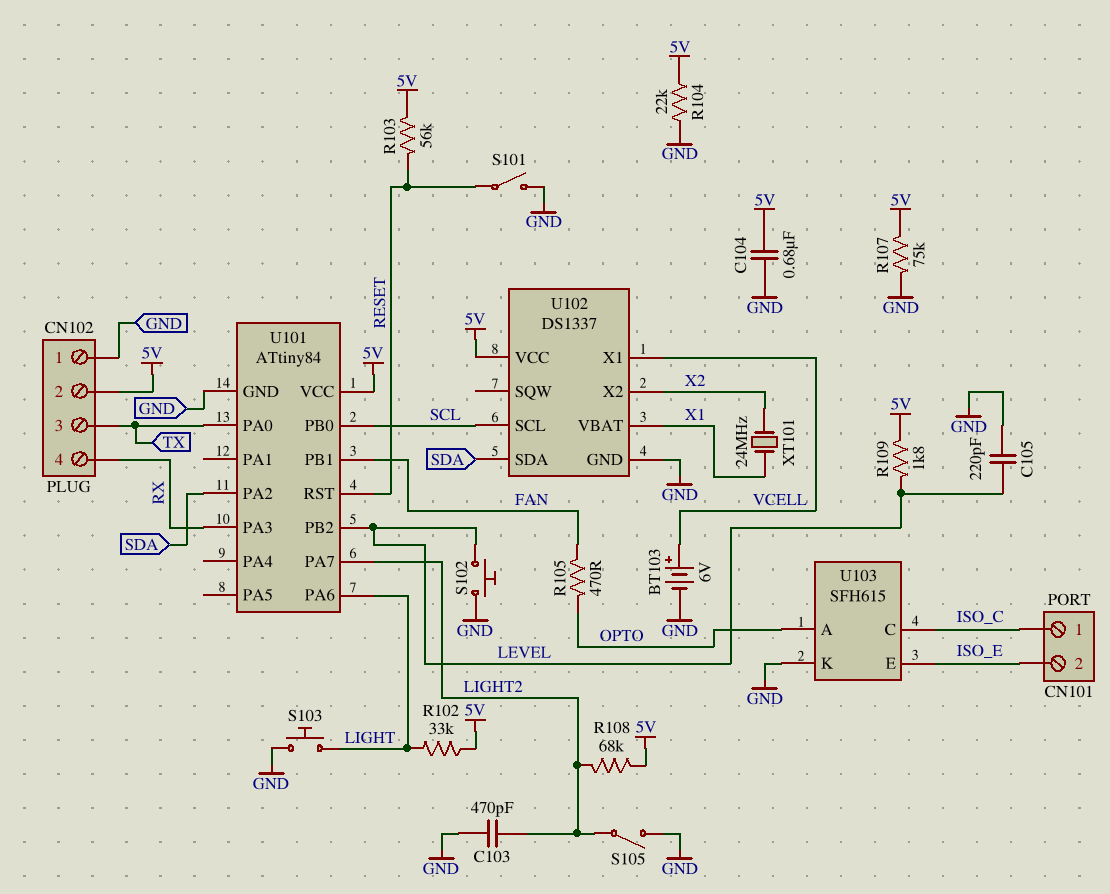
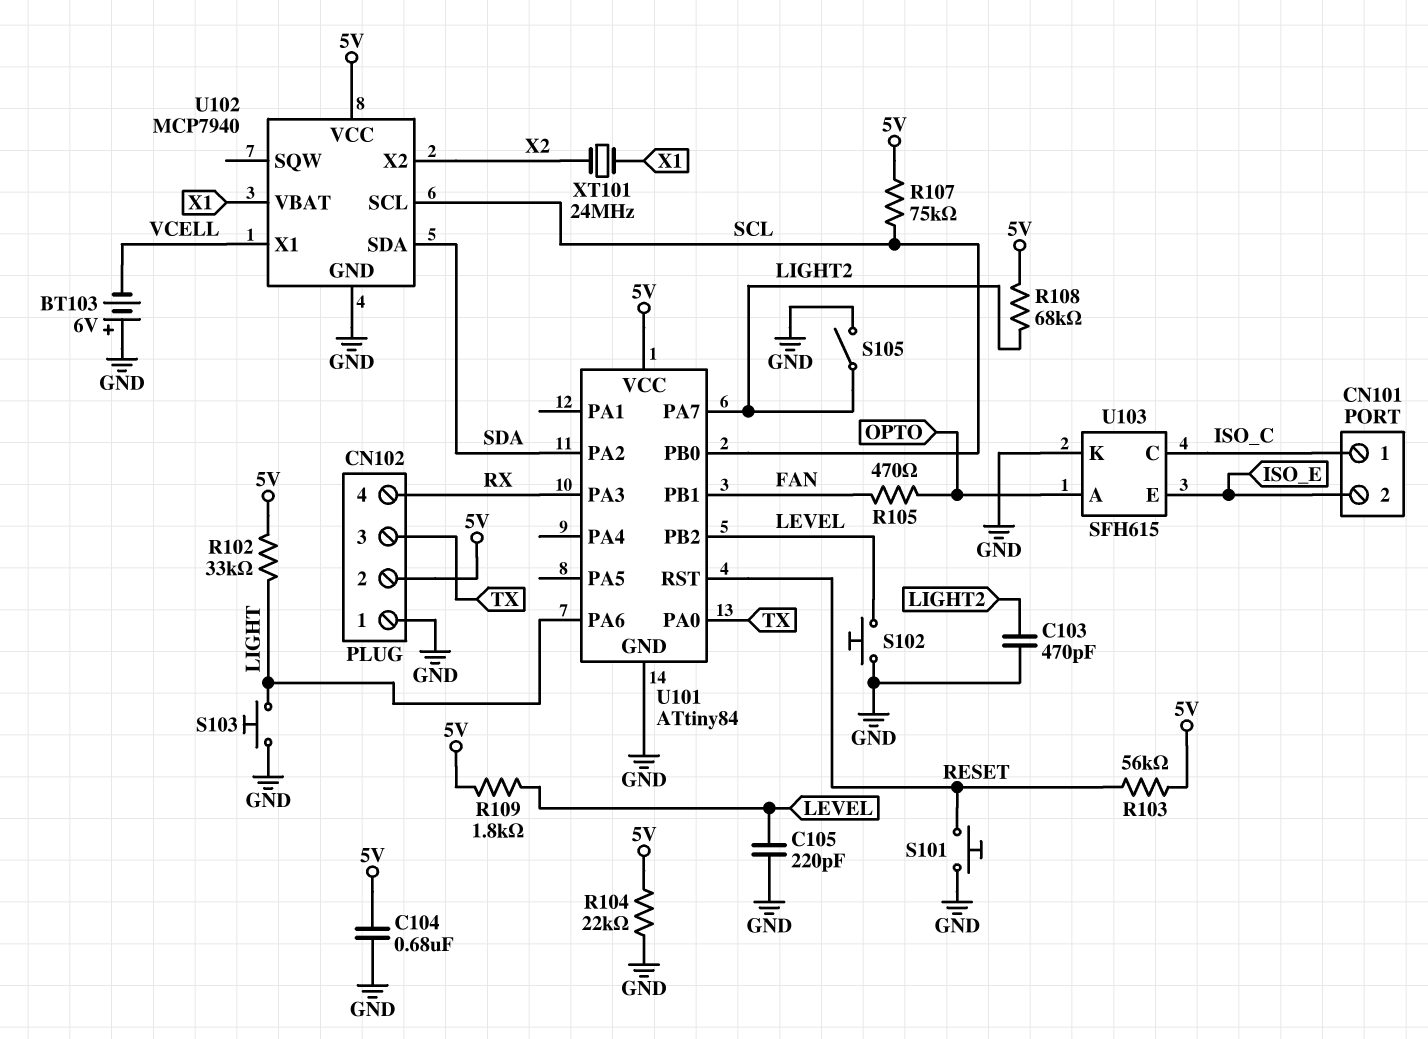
BT103: 6V (plus VCELL, minus GND) -> 6V (plus GND, minus VCELL)
R107: 75k (5V, GND) -> 75k (5V, SCL)
S101: switch (GND, RESET) -> button (GND, RESET)
U102: DS1337 -> MCP7940

